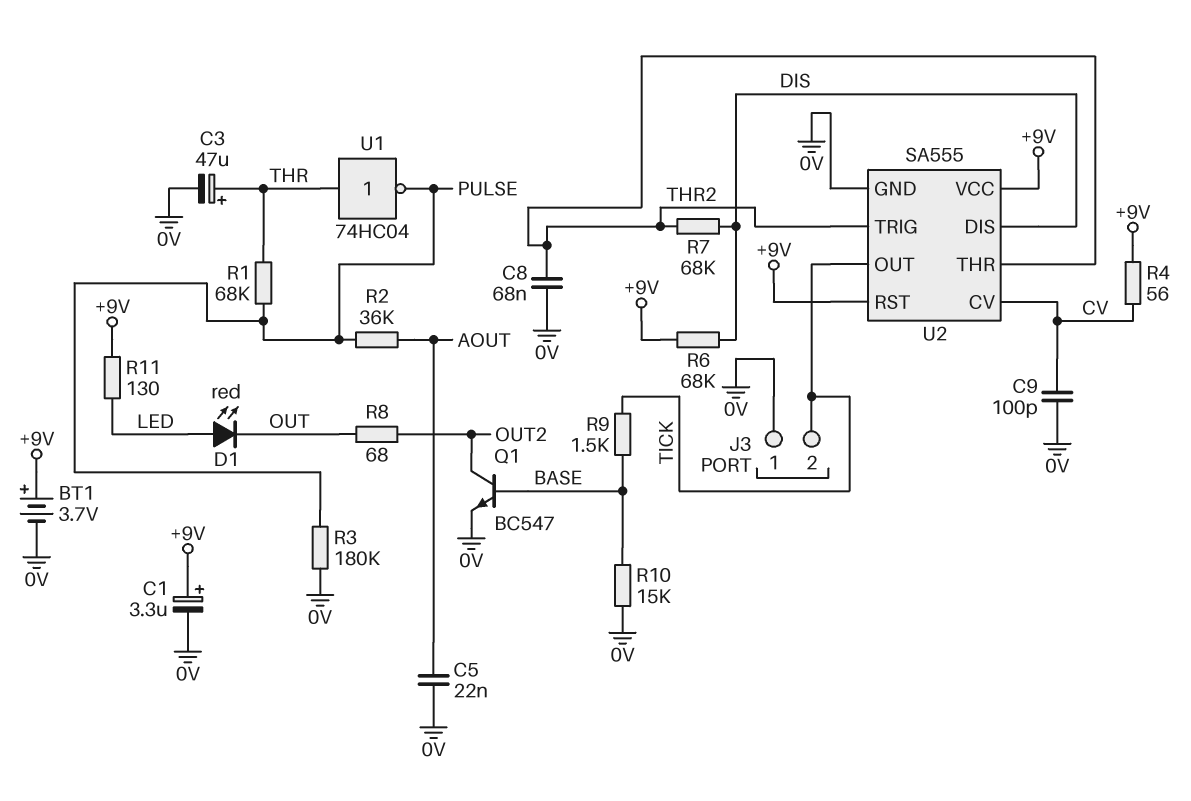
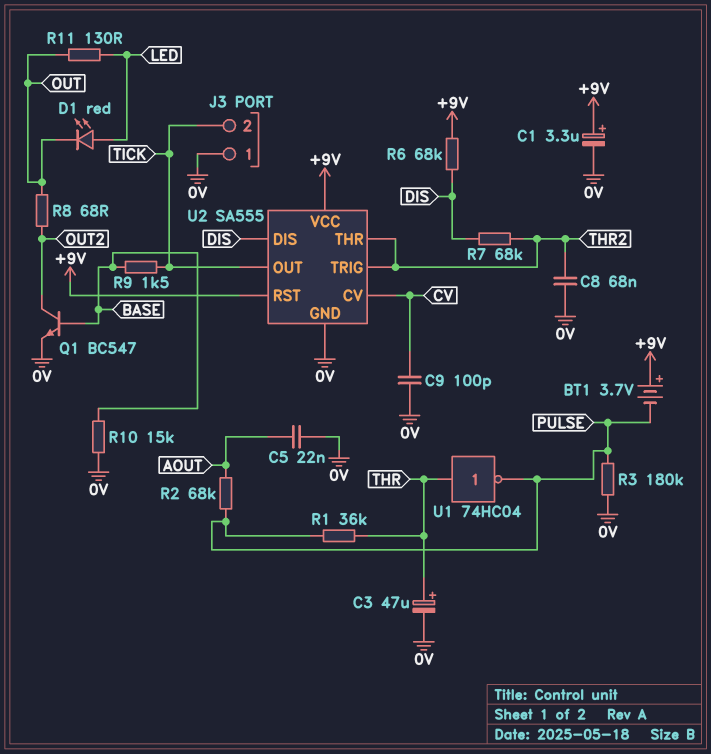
BT1: 3.7V (plus +9V, minus 0V) -> 3.7V (plus +9V, minus PULSE)
R1: 68k (PULSE, THR) -> 36k (PULSE, THR)
R2: 36k (AOUT, PULSE) -> 68k (AOUT, PULSE)
R4: 56 (+9V, CV) -> none
R11: 130 (+9V, LED) -> 130 (LED, OUT)

